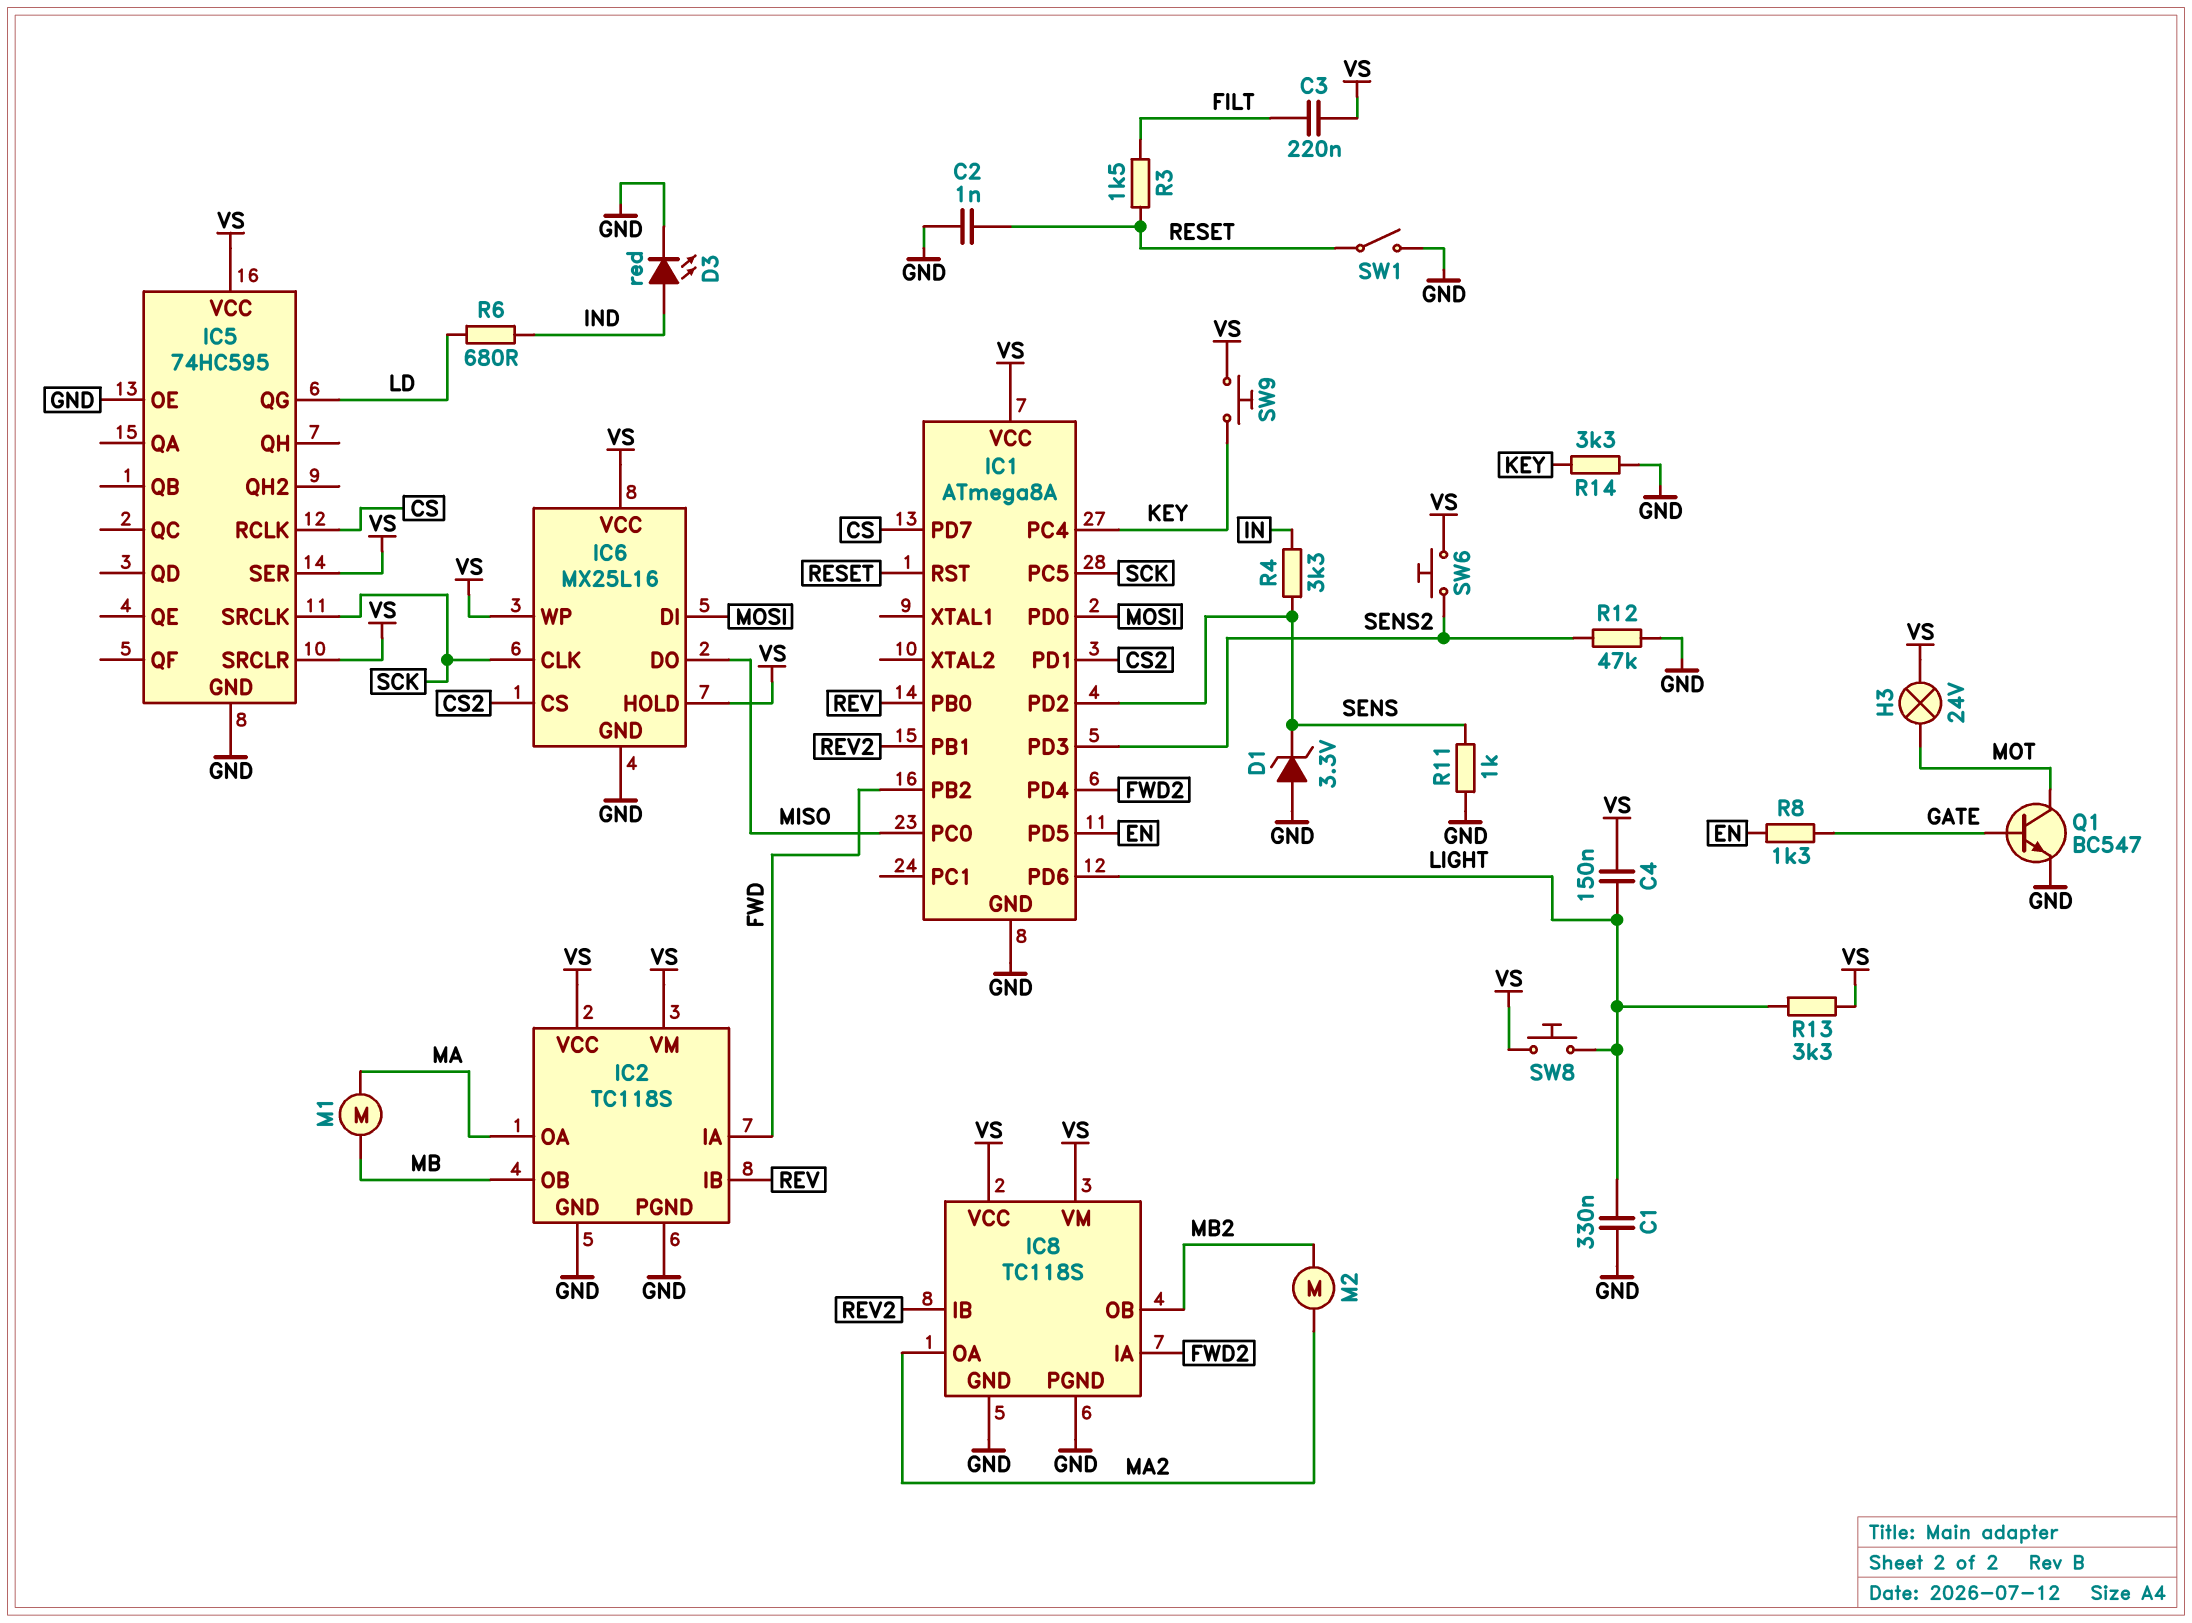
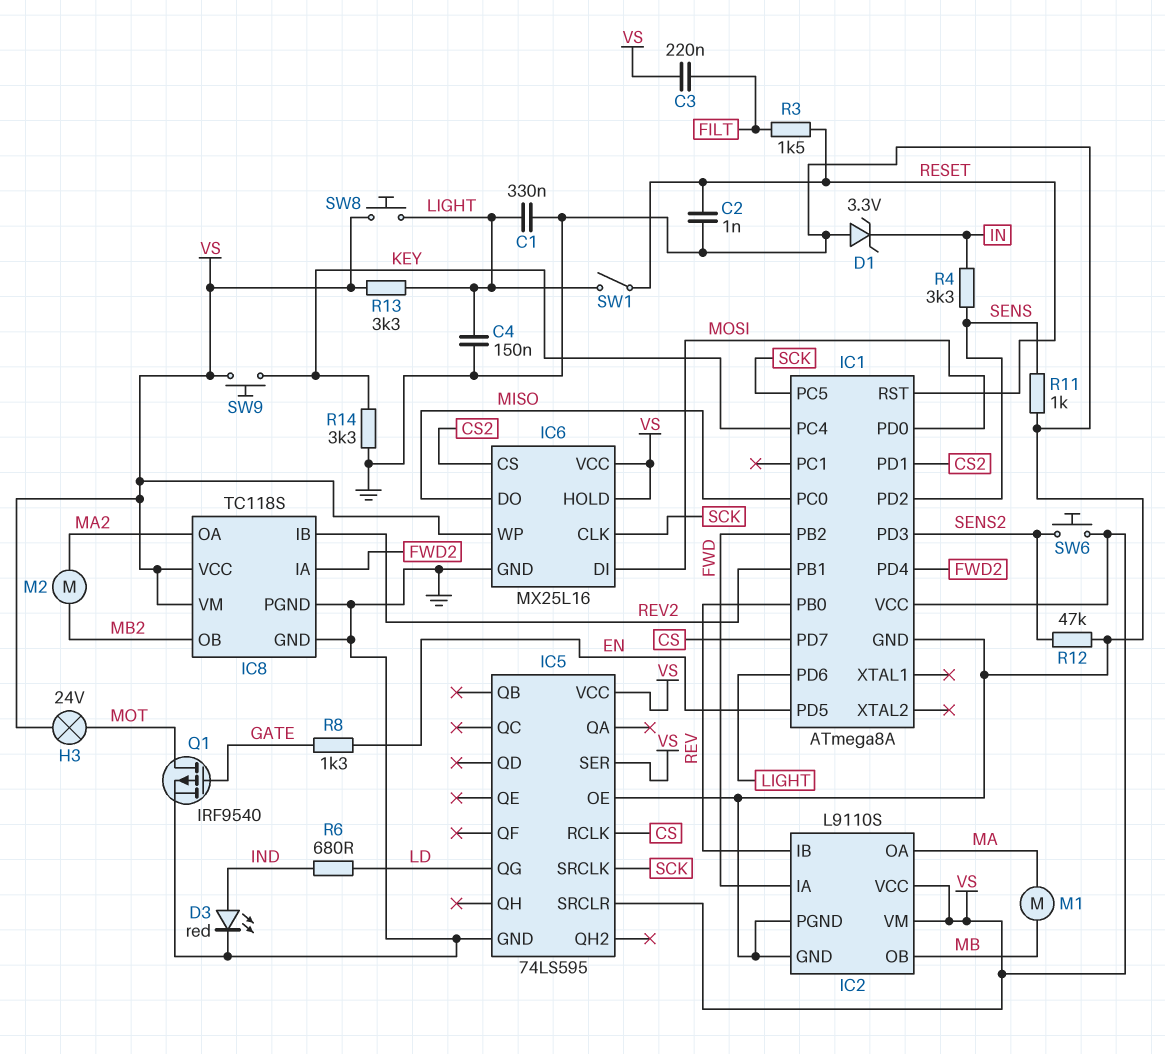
C4: 150nF (LIGHT, VS) -> 150nF (GND, LIGHT)
D1: zener 3.3V (A GND, K SENS) -> zener 3.3V (A GND, K IN)
IC2: TC118S -> L9110S
IC5: 74HC595 -> 74LS595
Q1: NPN BC547 (B GATE, C MOT, E GND) -> PMOS IRF9540 (G GATE, D MOT, S GND)
SW1: switch (GND, RESET) -> switch (LIGHT, RESET)

